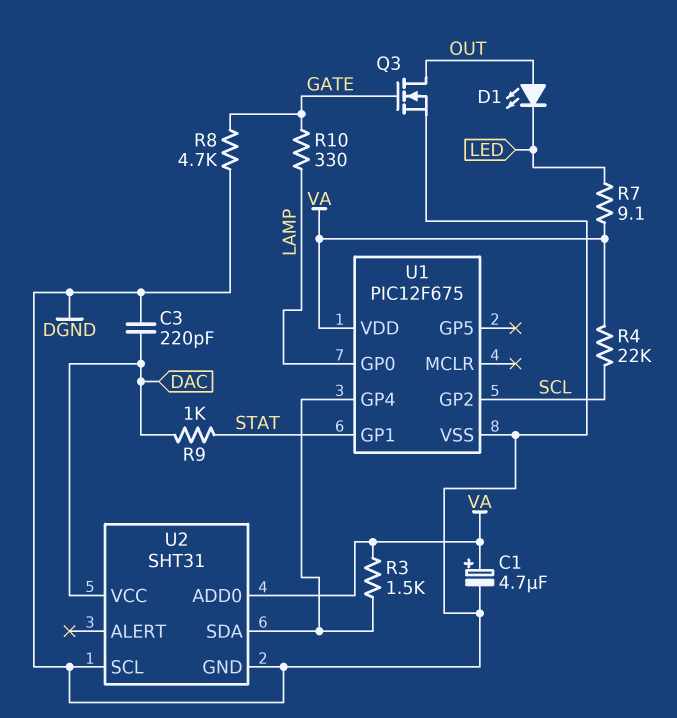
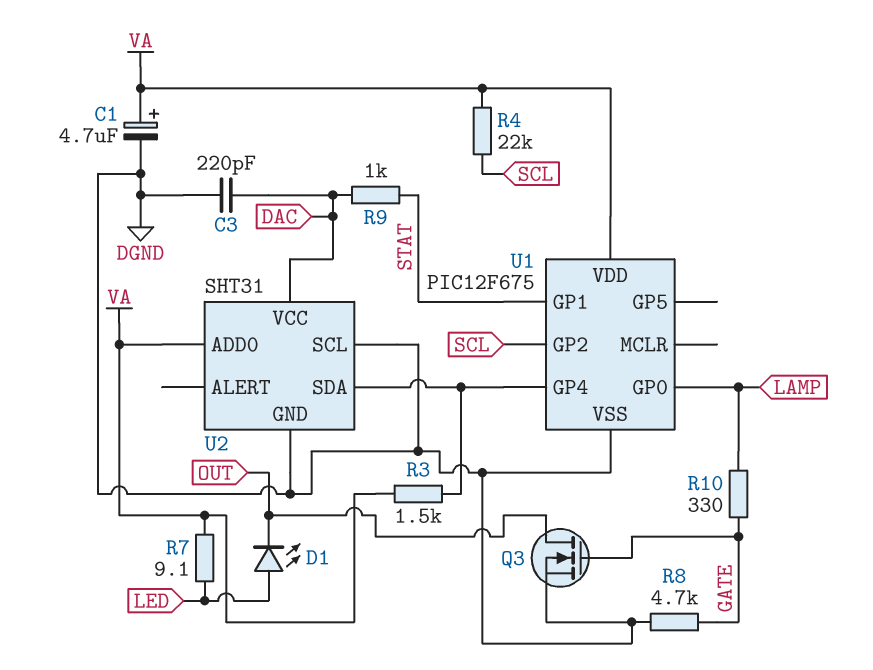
D1: LED (A OUT, K LED) -> LED (A LED, K OUT)

